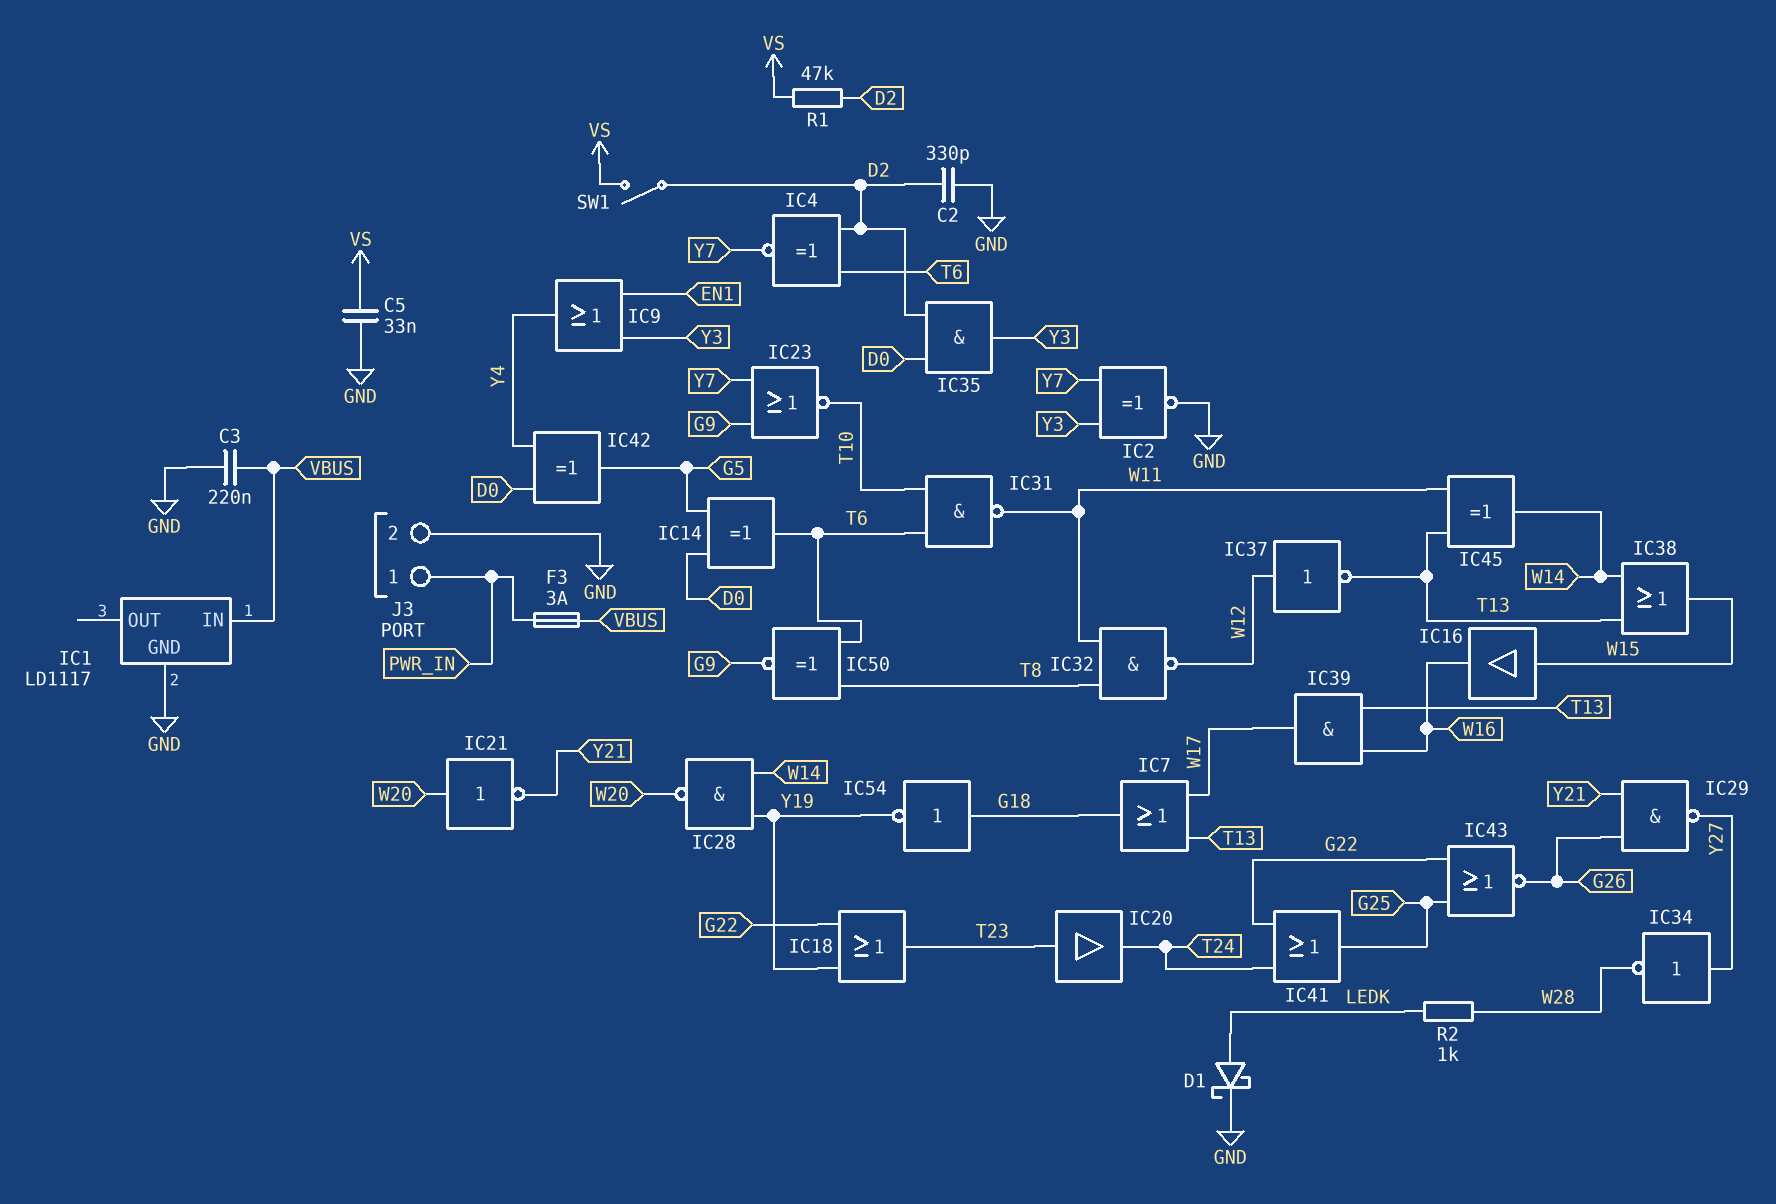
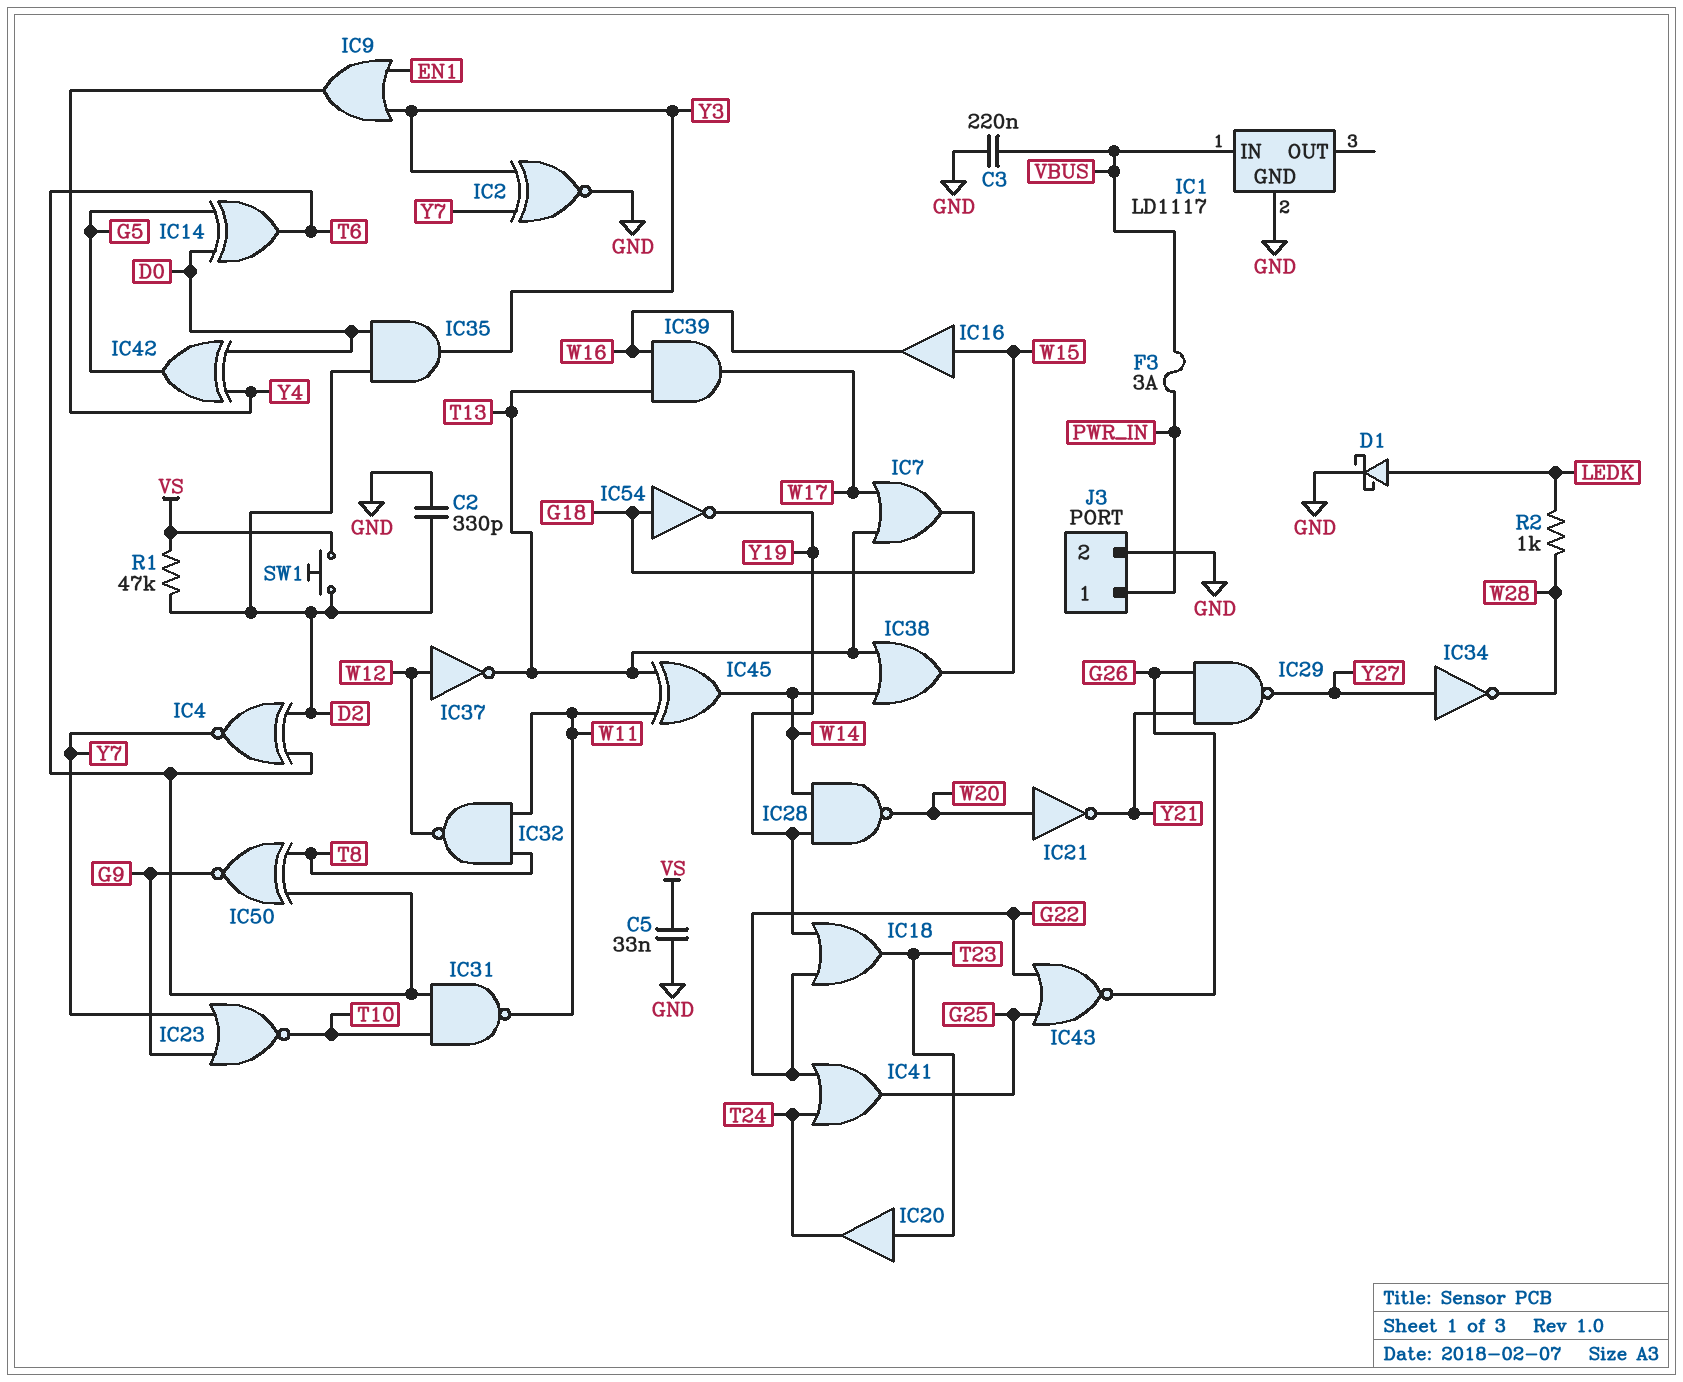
SW1: switch (D2, VS) -> button (D2, VS)

